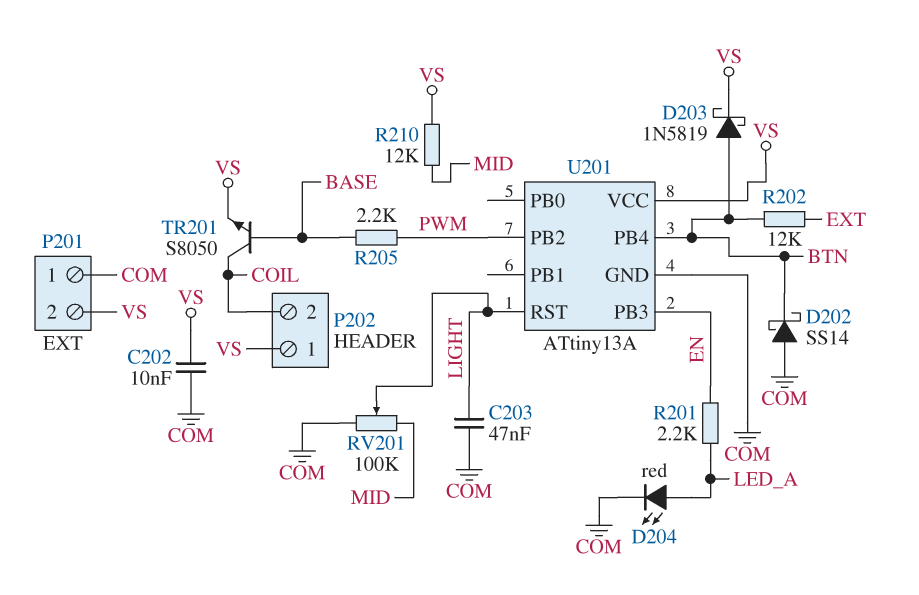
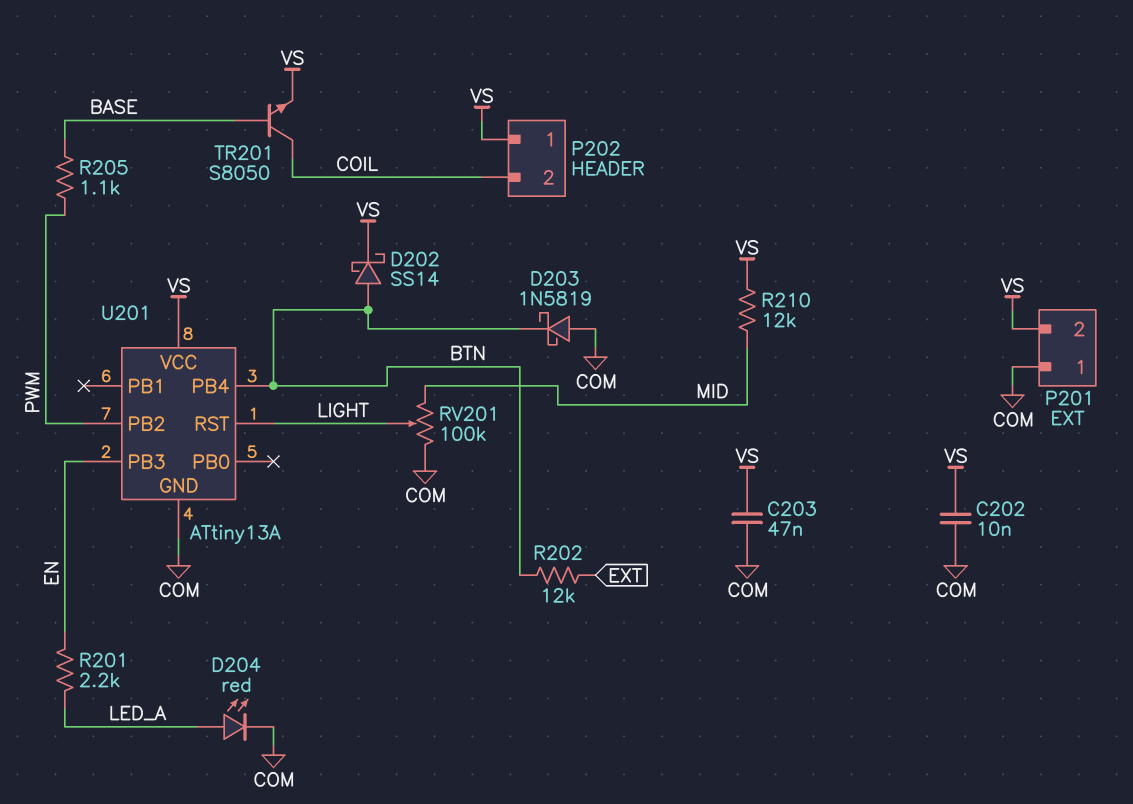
C203: 47nF (COM, LIGHT) -> 47nF (COM, VS)
D202: schottky SS14 (A COM, K BTN) -> schottky SS14 (A BTN, K VS)
D203: schottky 1N5819 (A BTN, K VS) -> schottky 1N5819 (A COM, K BTN)
R205: 2.2k (BASE, PWM) -> 1.1k (BASE, PWM)

